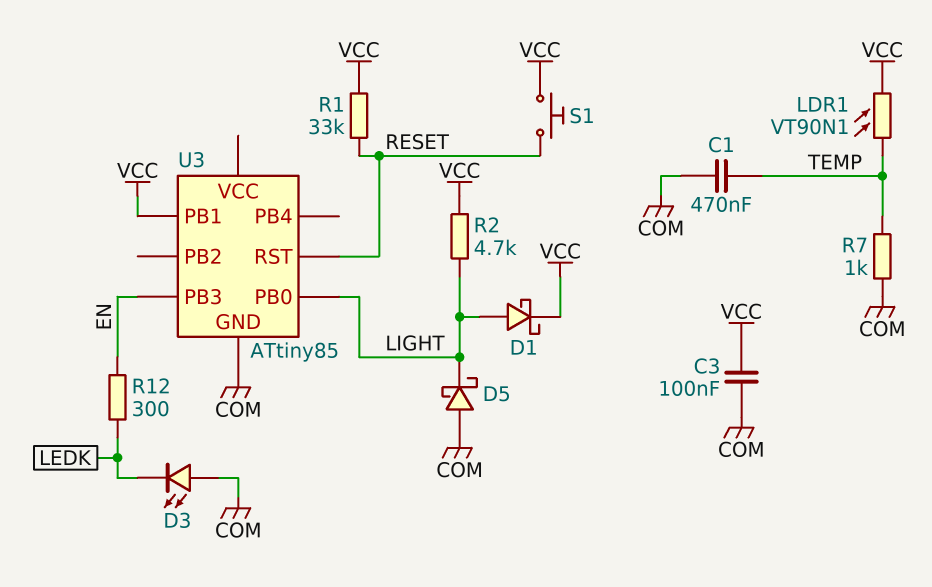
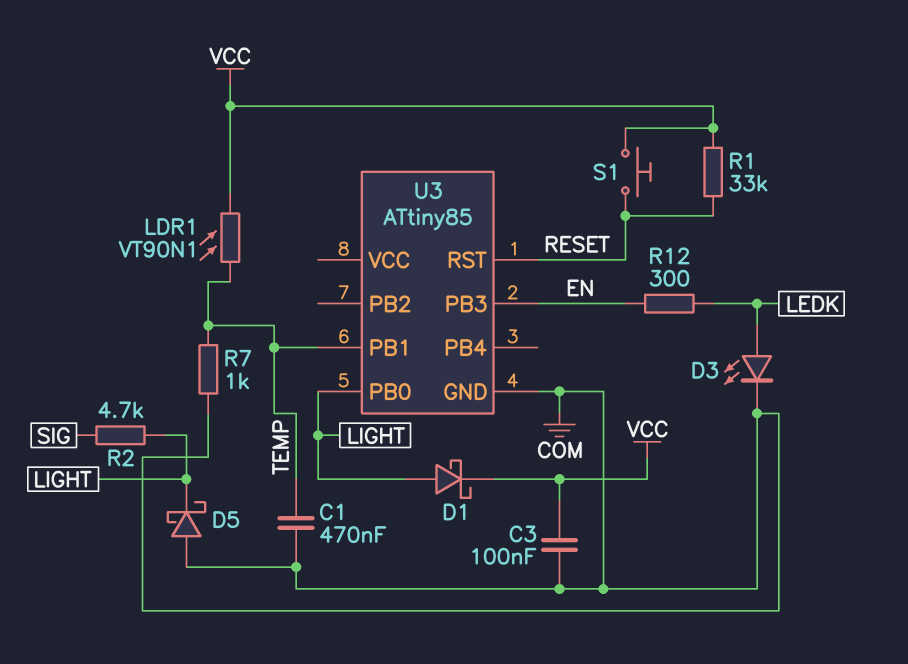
D3: LED (A COM, K LEDK) -> LED (A LEDK, K COM)
R2: 4.7k (LIGHT, VCC) -> 4.7k (LIGHT, SIG)
U3 pin PB1: VCC -> TEMP

